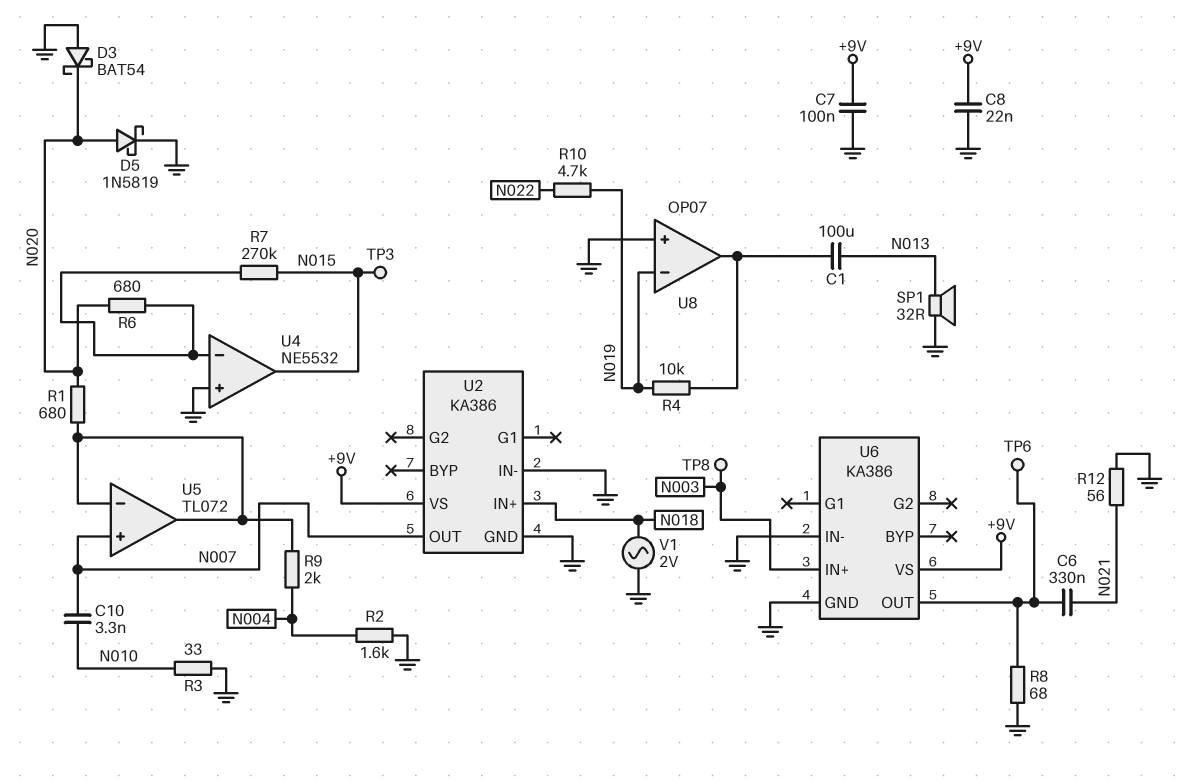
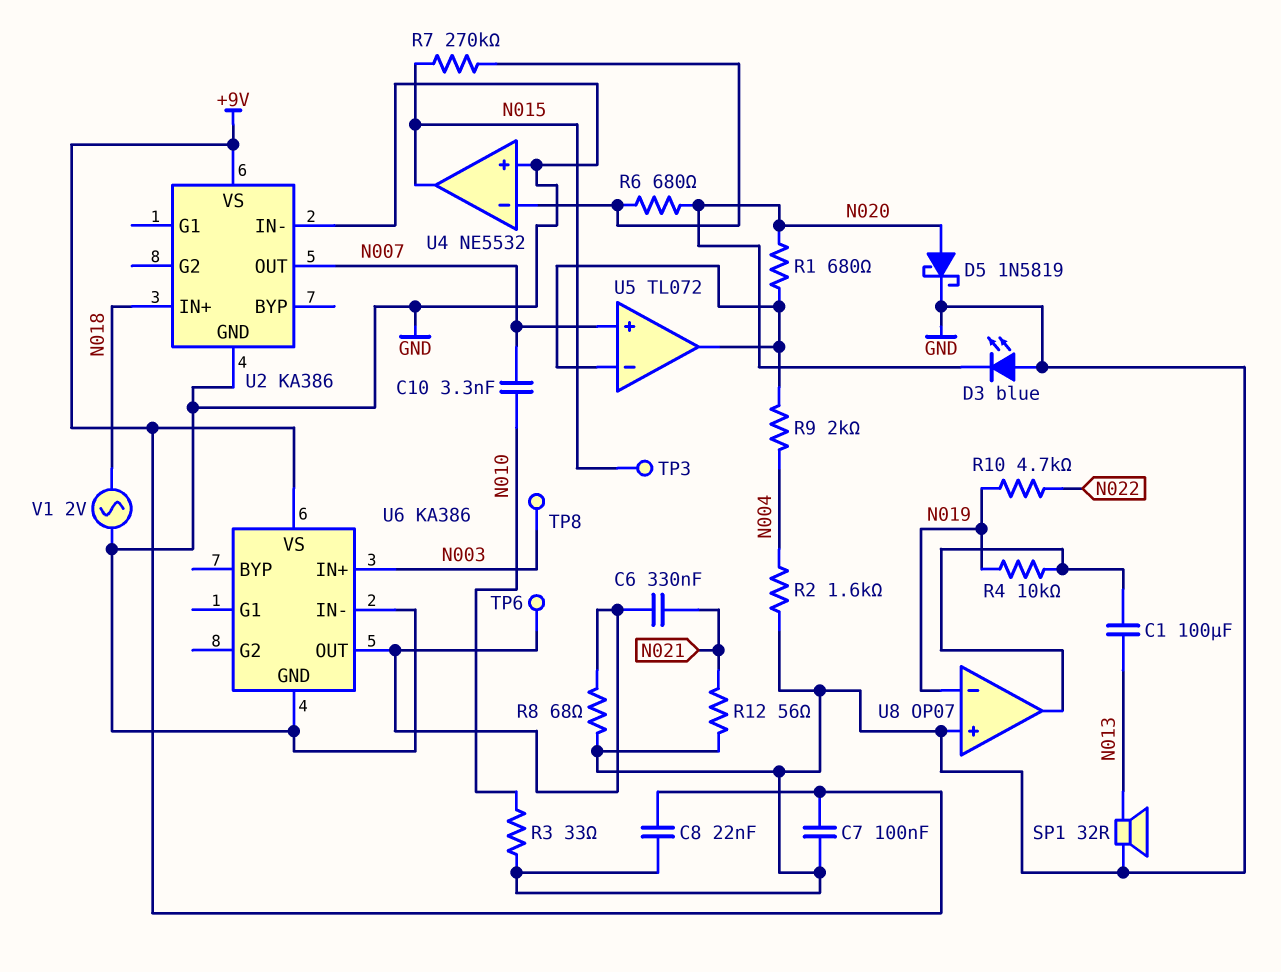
D3: schottky BAT54 (A GND, K N020) -> LED blue (A GND, K N020)

